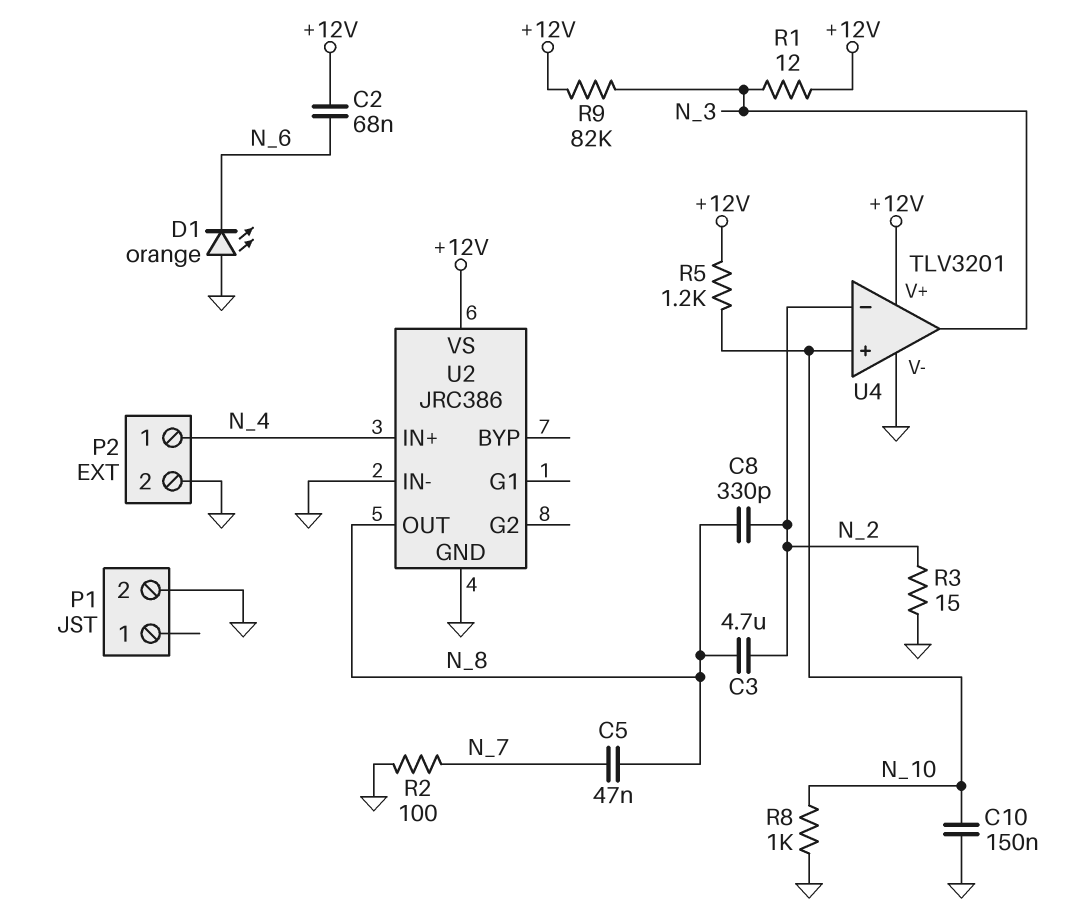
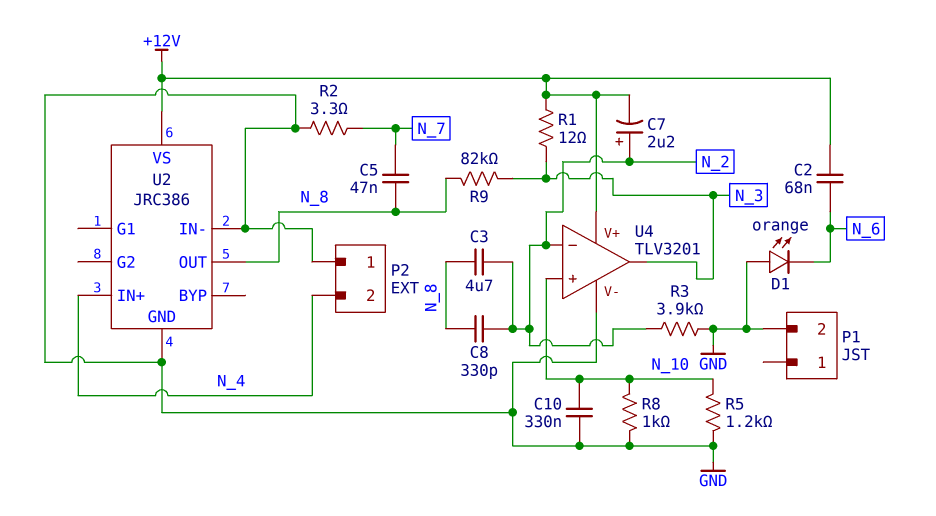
C7: none -> 2.2uF (plus N_2, minus +12V)
C10: 150nF (GND, N_10) -> 330nF (GND, N_10)
P2 pin 1: N_4 -> GND
P2 pin 2: GND -> N_4
R2: 100 (GND, N_7) -> 3.3 (GND, N_7)
R3: 15 (GND, N_2) -> 3.9k (GND, N_2)
R5: 1.2k (+12V, N_10) -> 1.2k (GND, N_10)
R9: 82k (+12V, N_3) -> 82k (N_3, N_8)

